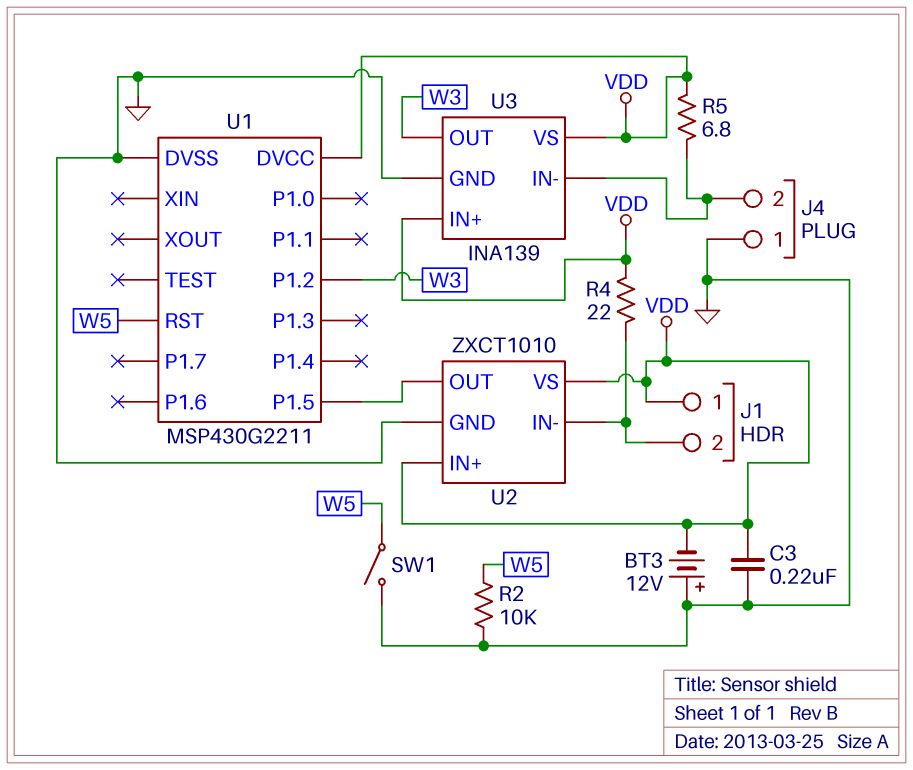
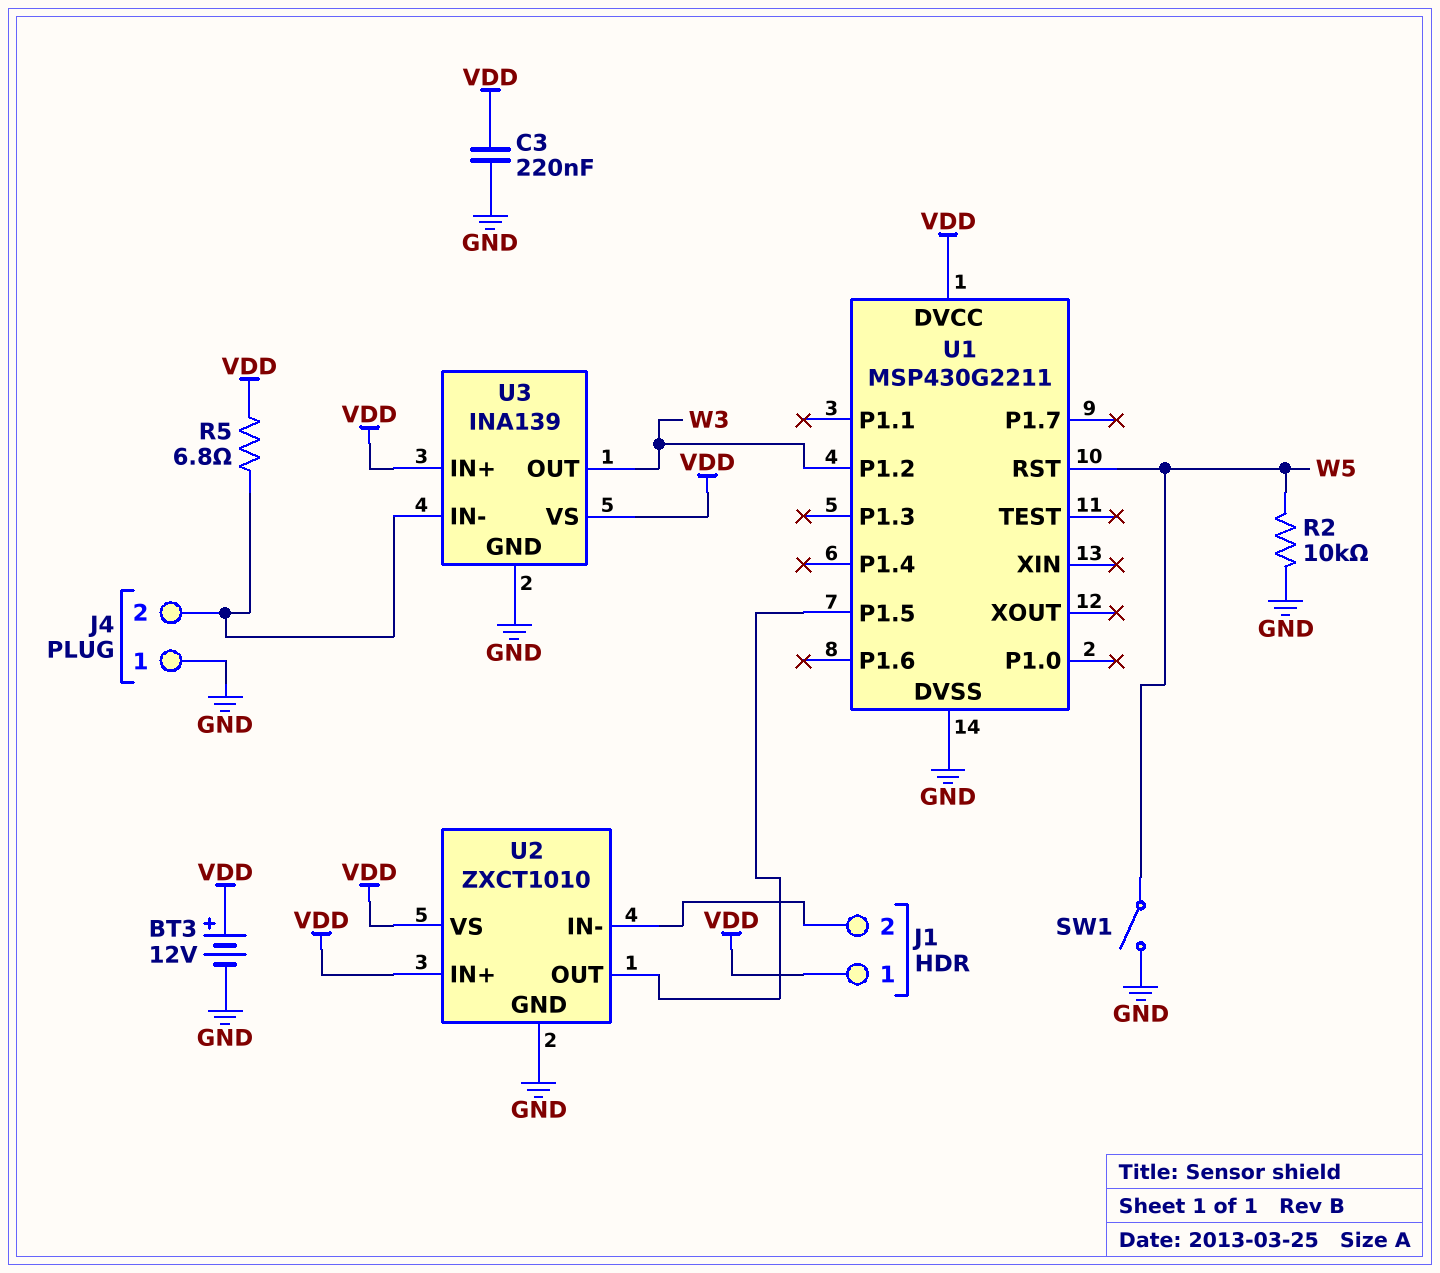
BT3: 12V (plus GND, minus VDD) -> 12V (plus VDD, minus GND)
R4: 22 (J1/2, VDD) -> none

